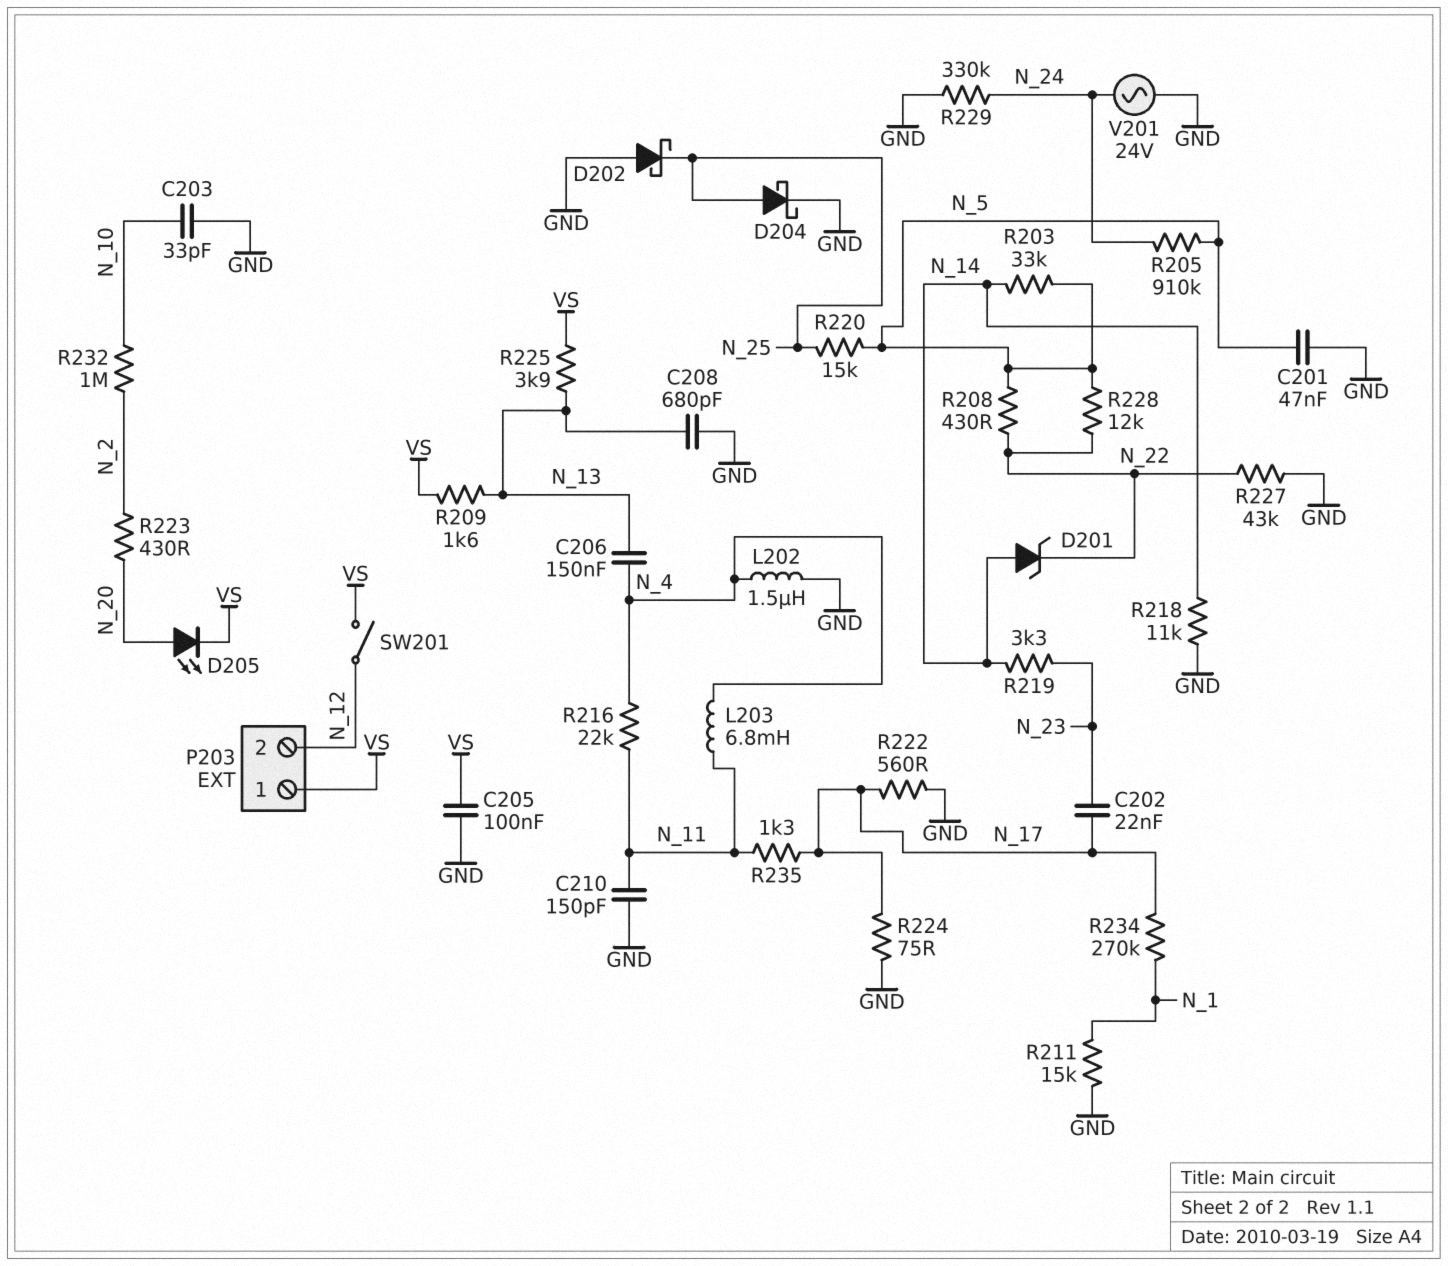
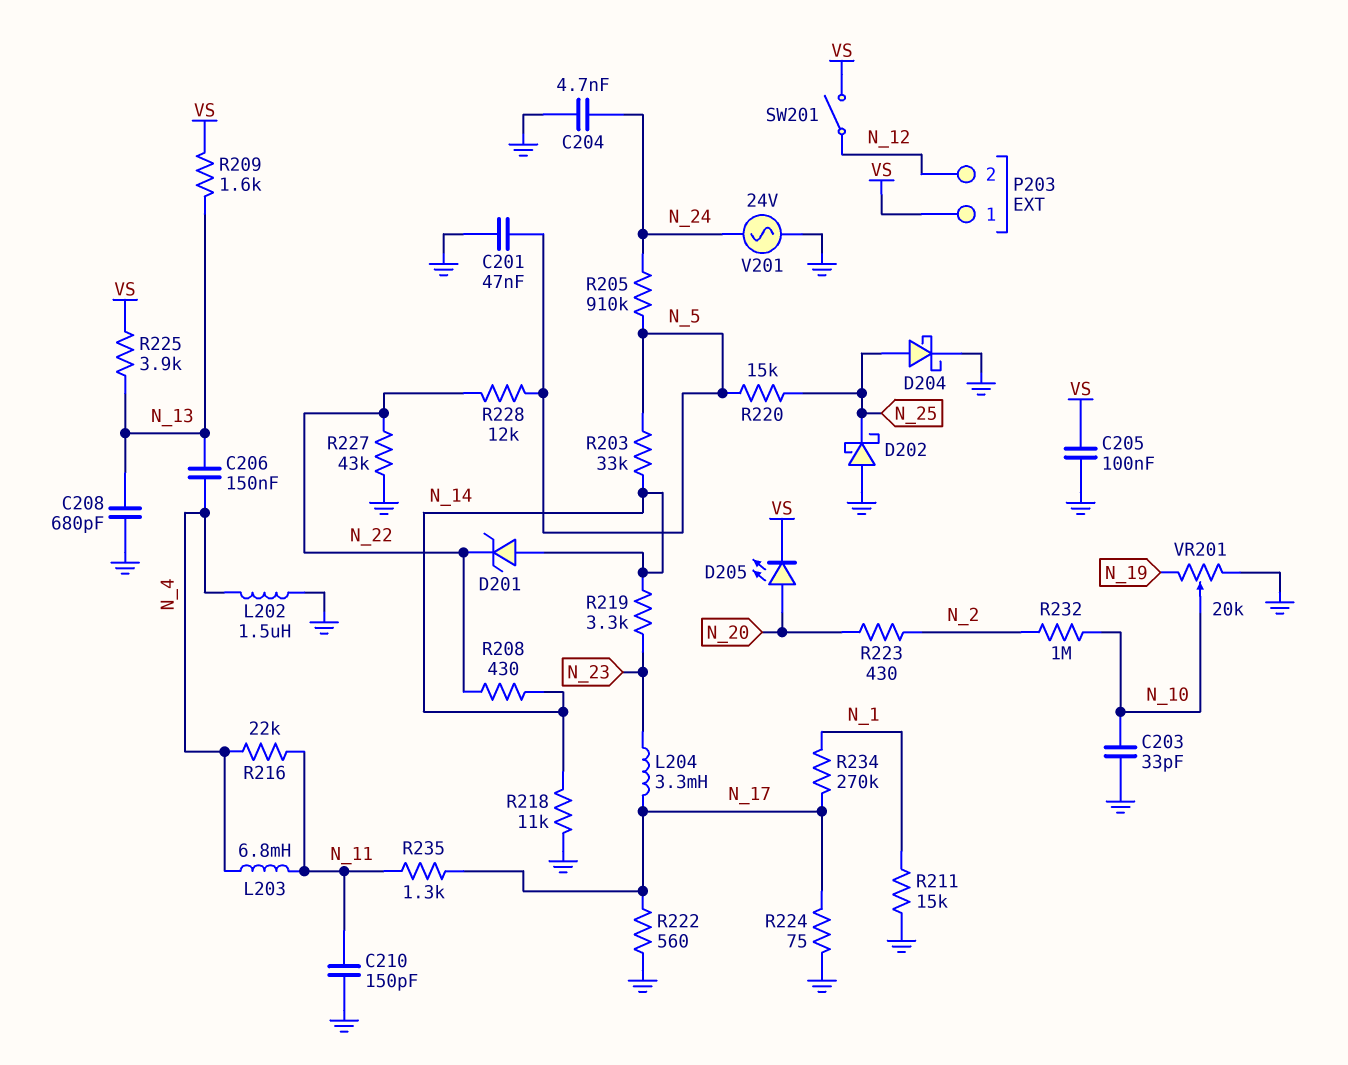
C202: 22nF (N_17, N_23) -> none
C204: none -> 4.7nF (GND, N_24)
L204: none -> 3.3mH (N_17, N_23)
R208: 430 (N_5, N_22) -> 430 (N_14, N_22)
R229: 330k (GND, N_24) -> none
VR201: none -> 20k (GND, N_19, wiper N_10)

